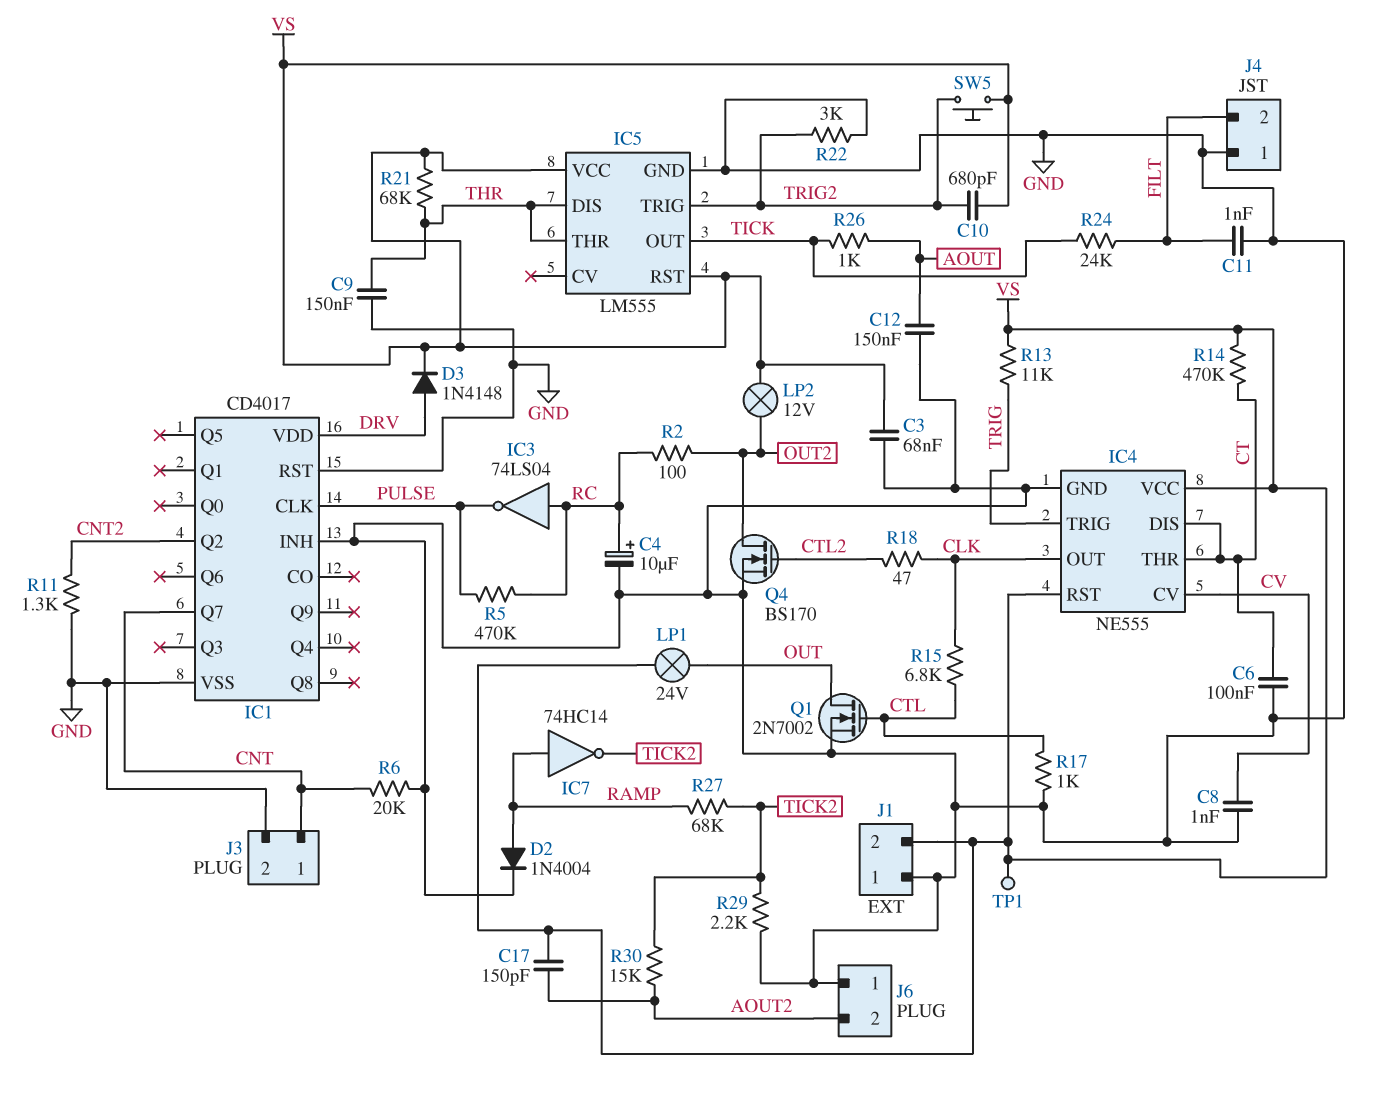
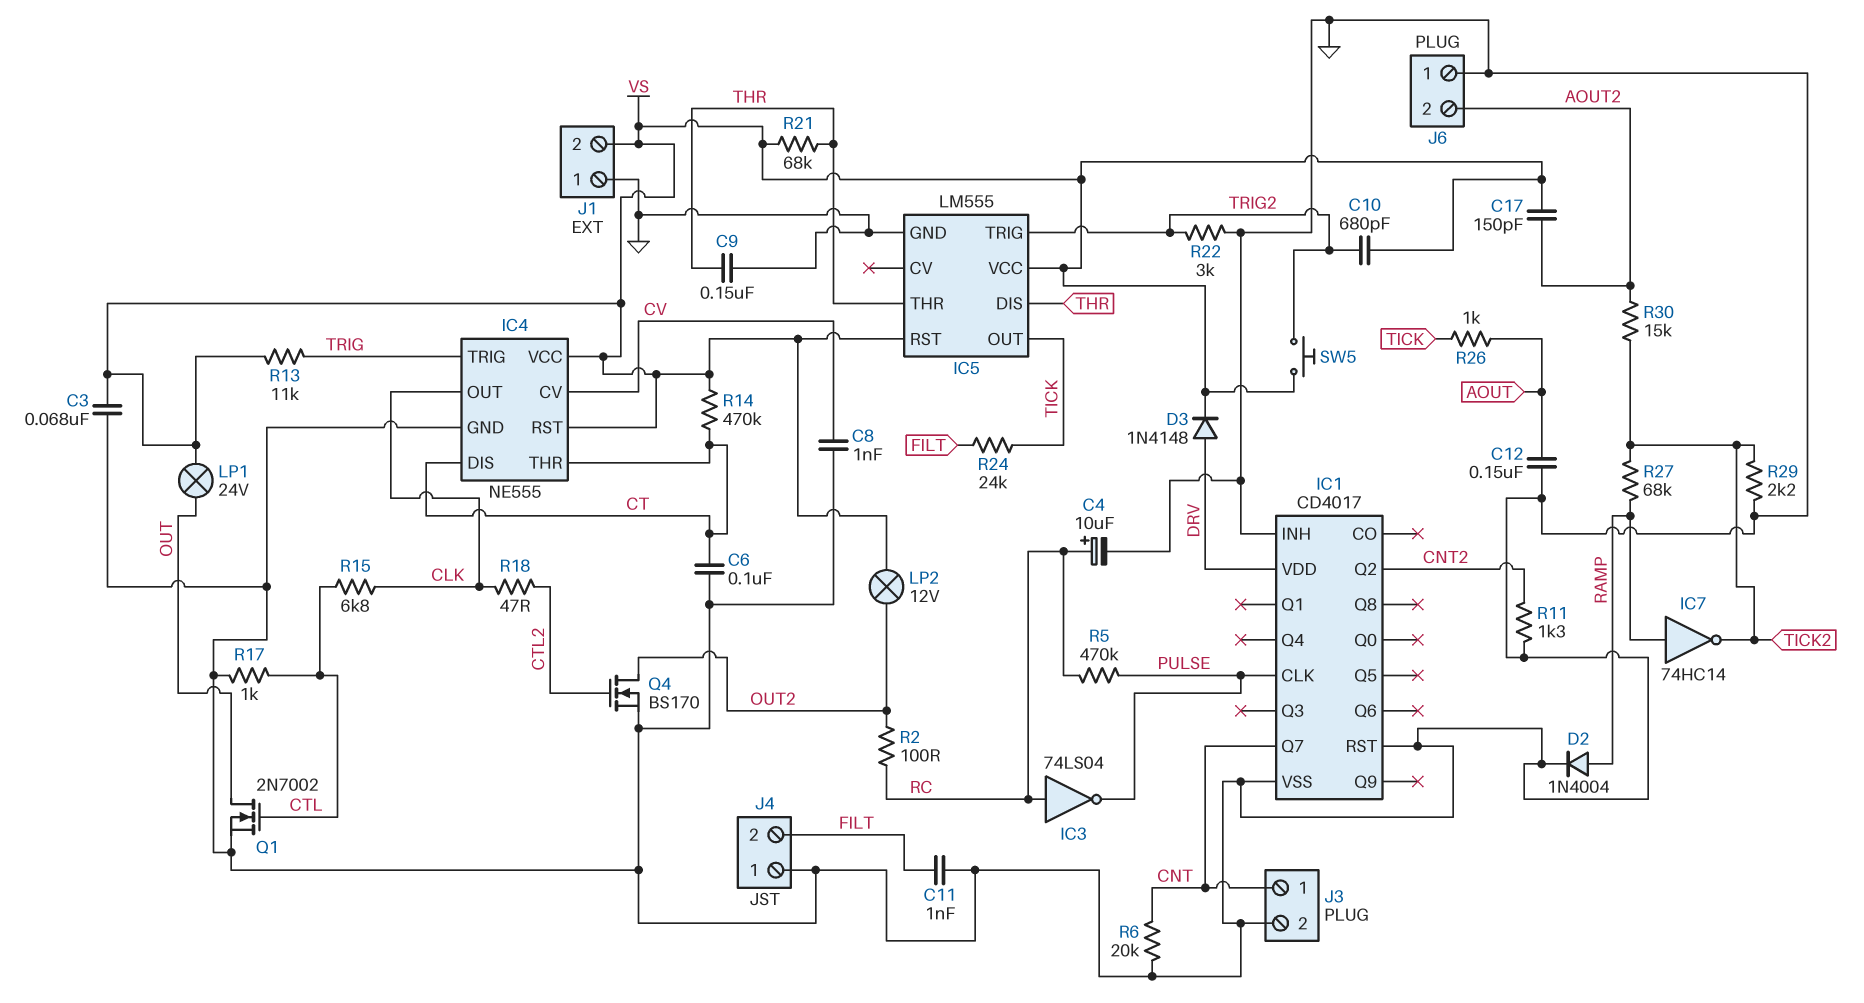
TP1: test point (VS) -> none

